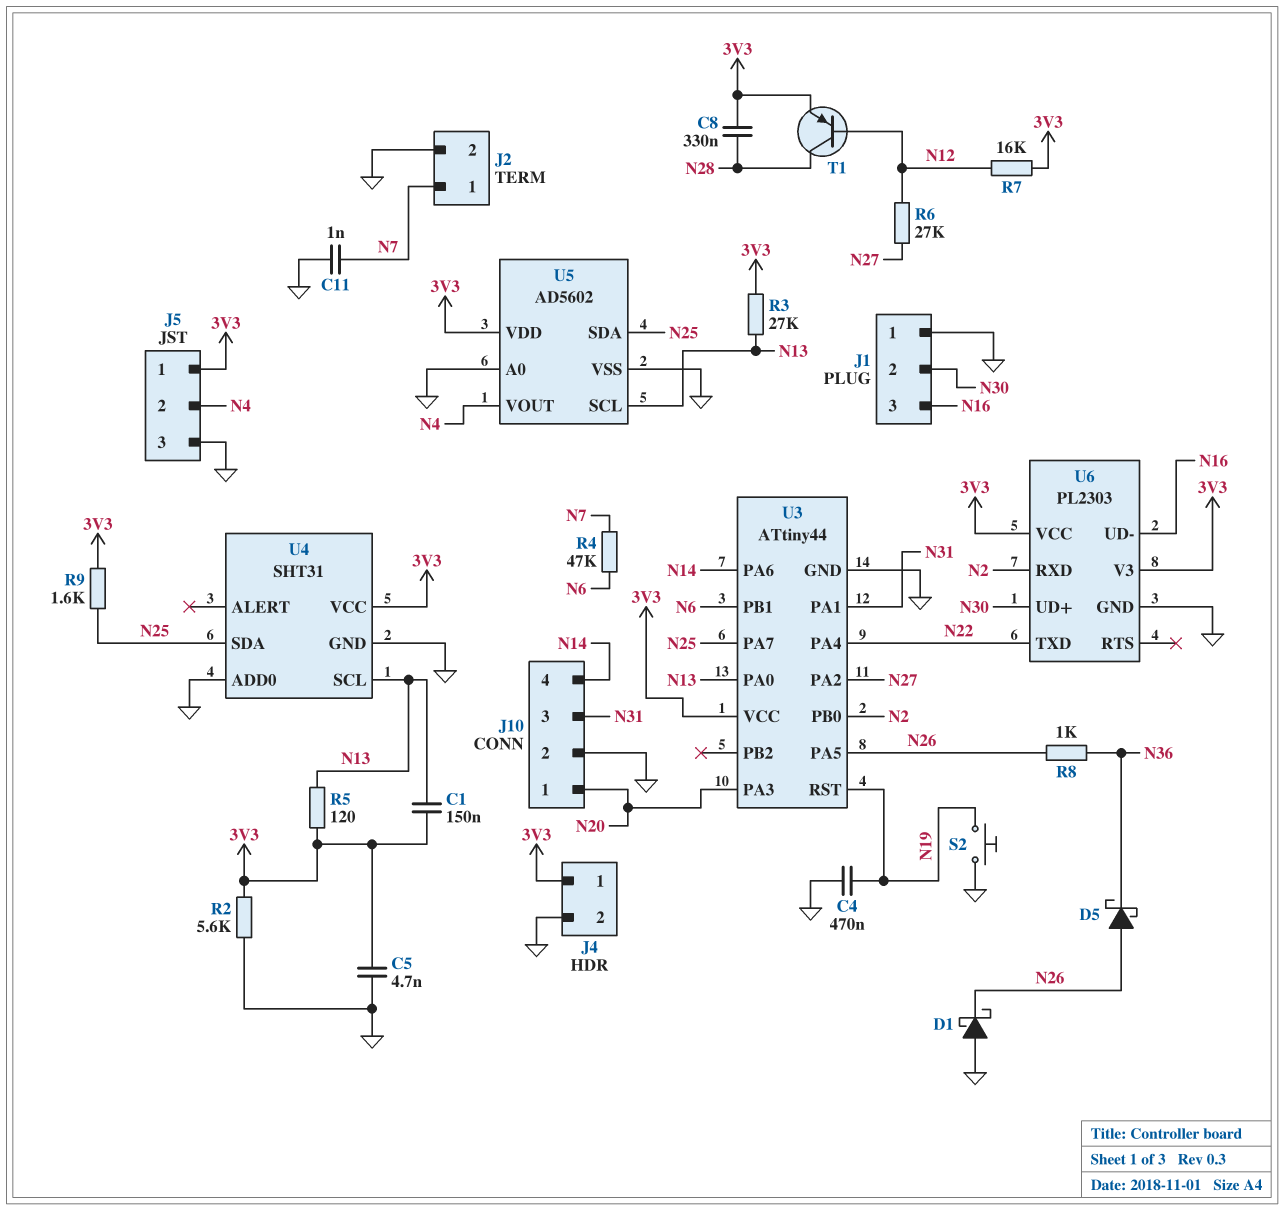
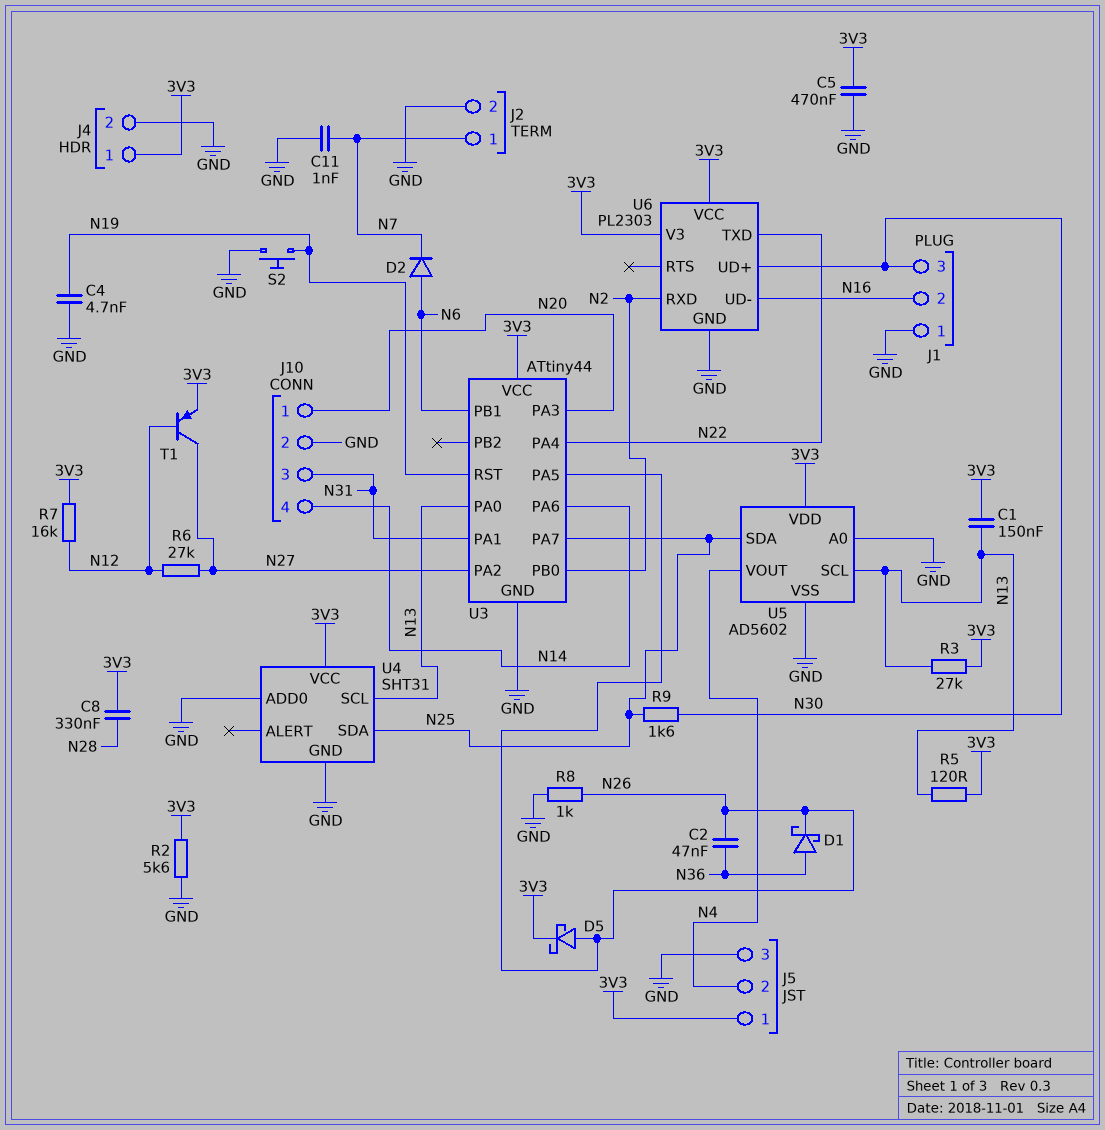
C2: none -> 47nF (N26, N36)
C4: 470nF (GND, N19) -> 4.7nF (GND, N19)
C5: 4.7nF (3V3, GND) -> 470nF (3V3, GND)
D1: schottky (A GND, K N26) -> schottky (A N36, K N26)
D2: none -> diode (A N6, K N7)
D5: schottky (A N26, K N36) -> schottky (A N26, K 3V3)
J1 pin 2: N30 -> N16
J1 pin 3: N16 -> N30
R4: 47k (N6, N7) -> none
R8: 1k (N26, N36) -> 1k (GND, N26)
R9: 1.6k (3V3, N25) -> 1.6k (N25, N30)
T1: PNP (B N12, C N28, E 3V3) -> PNP (B N12, C N27, E 3V3)

